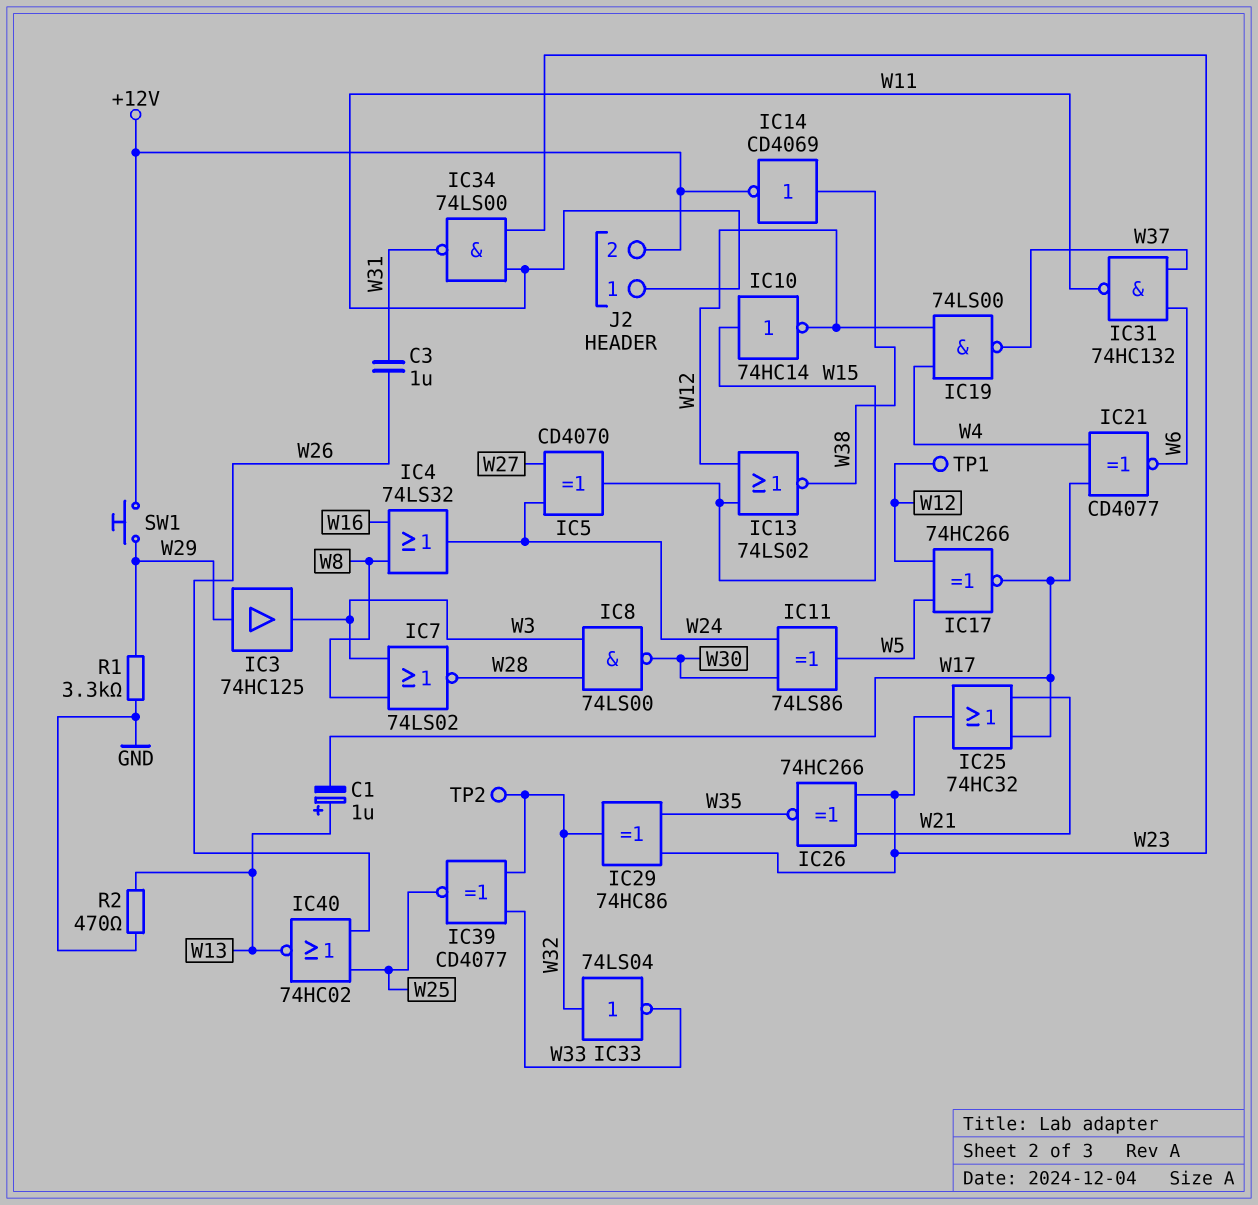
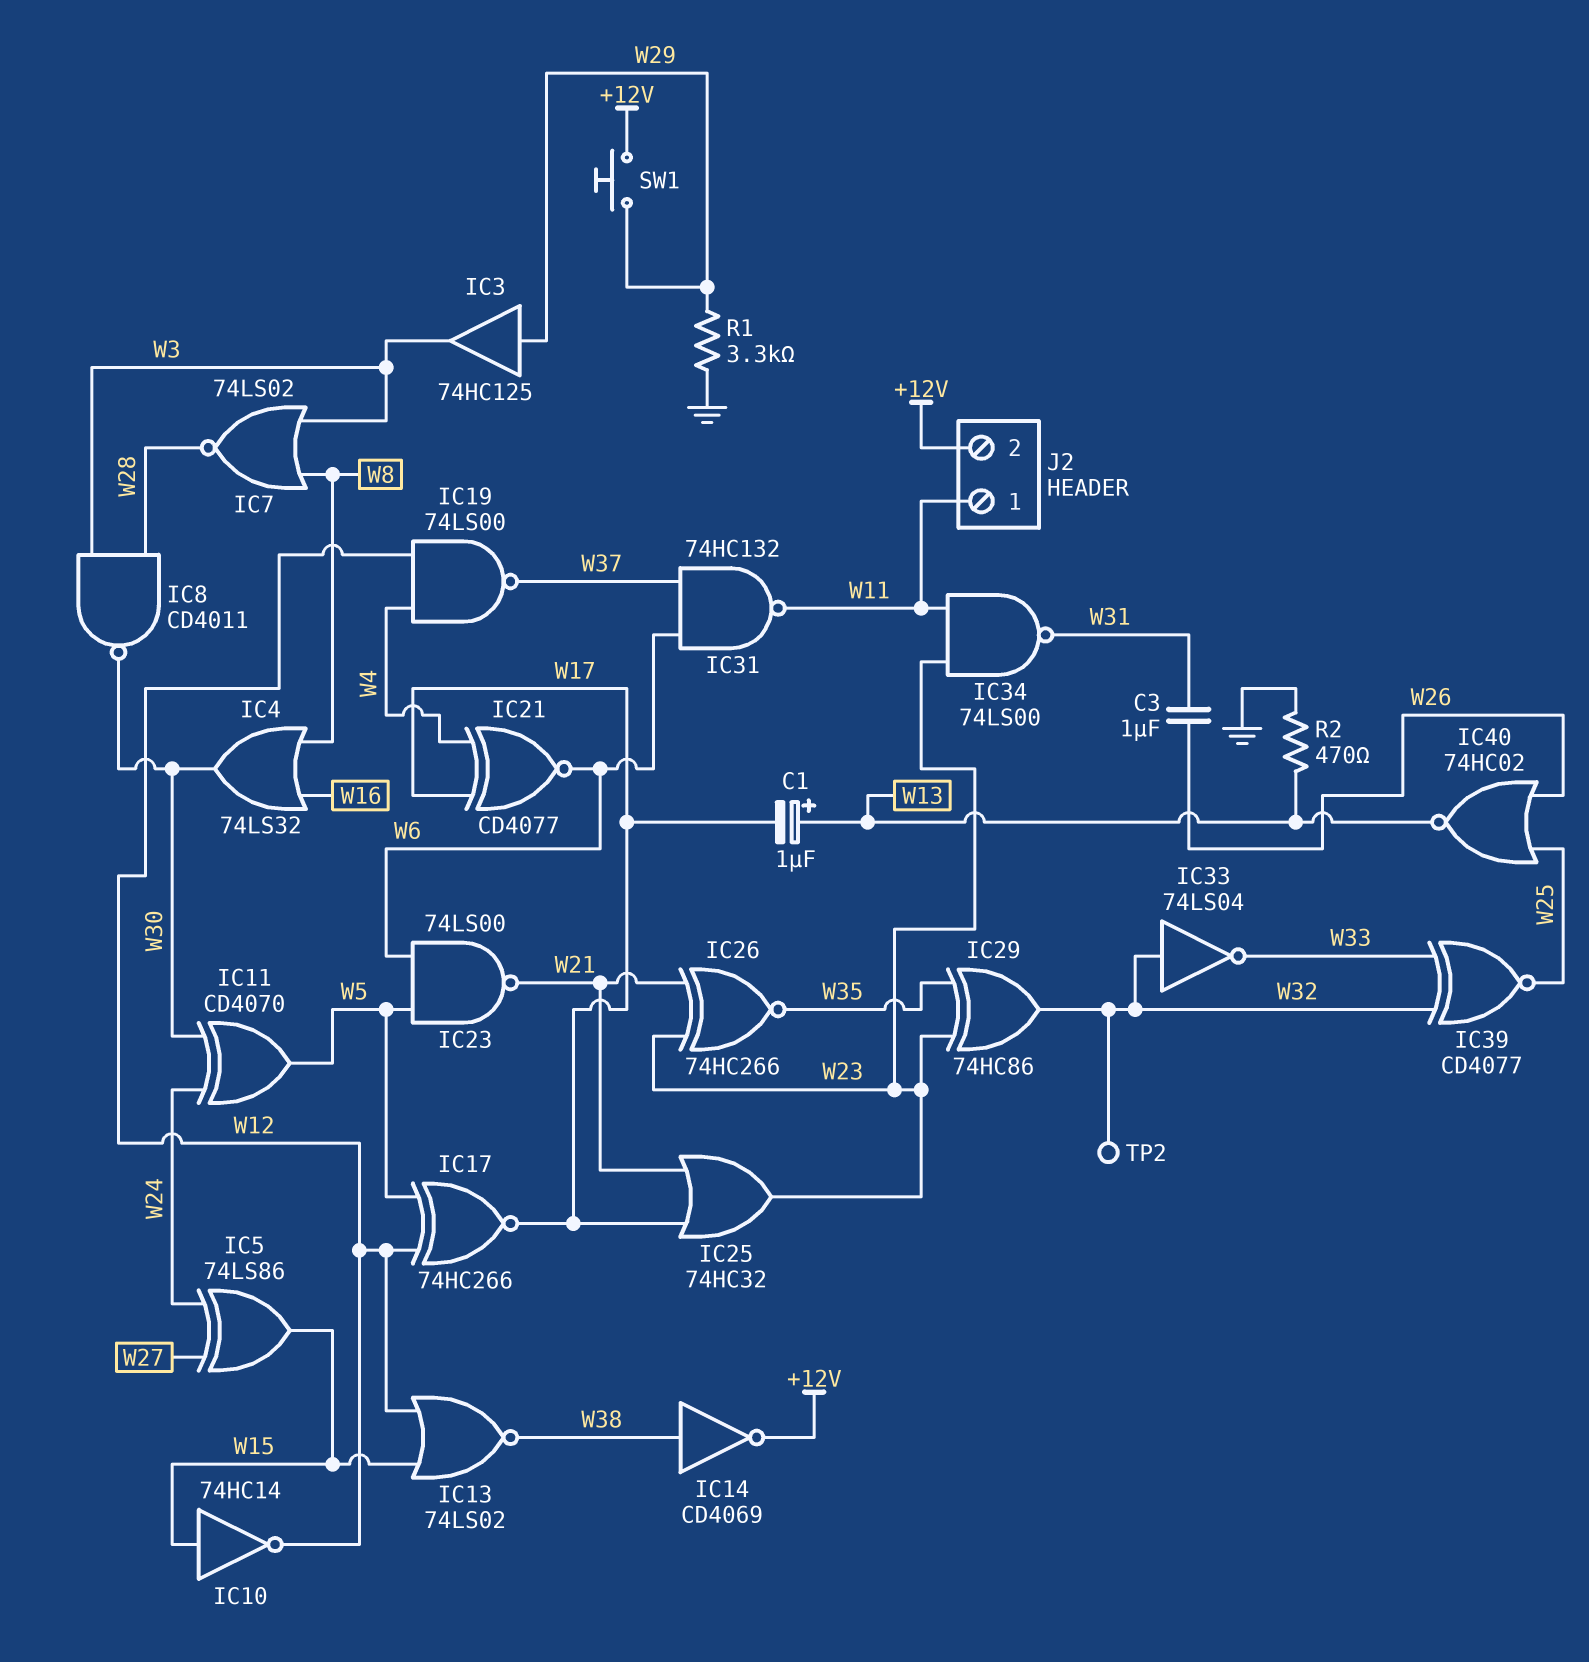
IC4: OR 74LS32 (in W8, in W16, out W24) -> OR 74LS32 (in W8, in W16, out W30)
IC5: XOR CD4070 (in W24, in W27, out W15) -> XOR 74LS86 (in W24, in W27, out W15)
IC8: NAND 74LS00 (in W3, in W28, out W30) -> NAND CD4011 (in W3, in W28, out W30)
IC11: XOR 74LS86 (in W24, in W30, out W5) -> XOR CD4070 (in W24, in W30, out W5)
IC23: none -> NAND 74LS00 (in W5, in W6, out W21)
TP1: test point (W12) -> none

